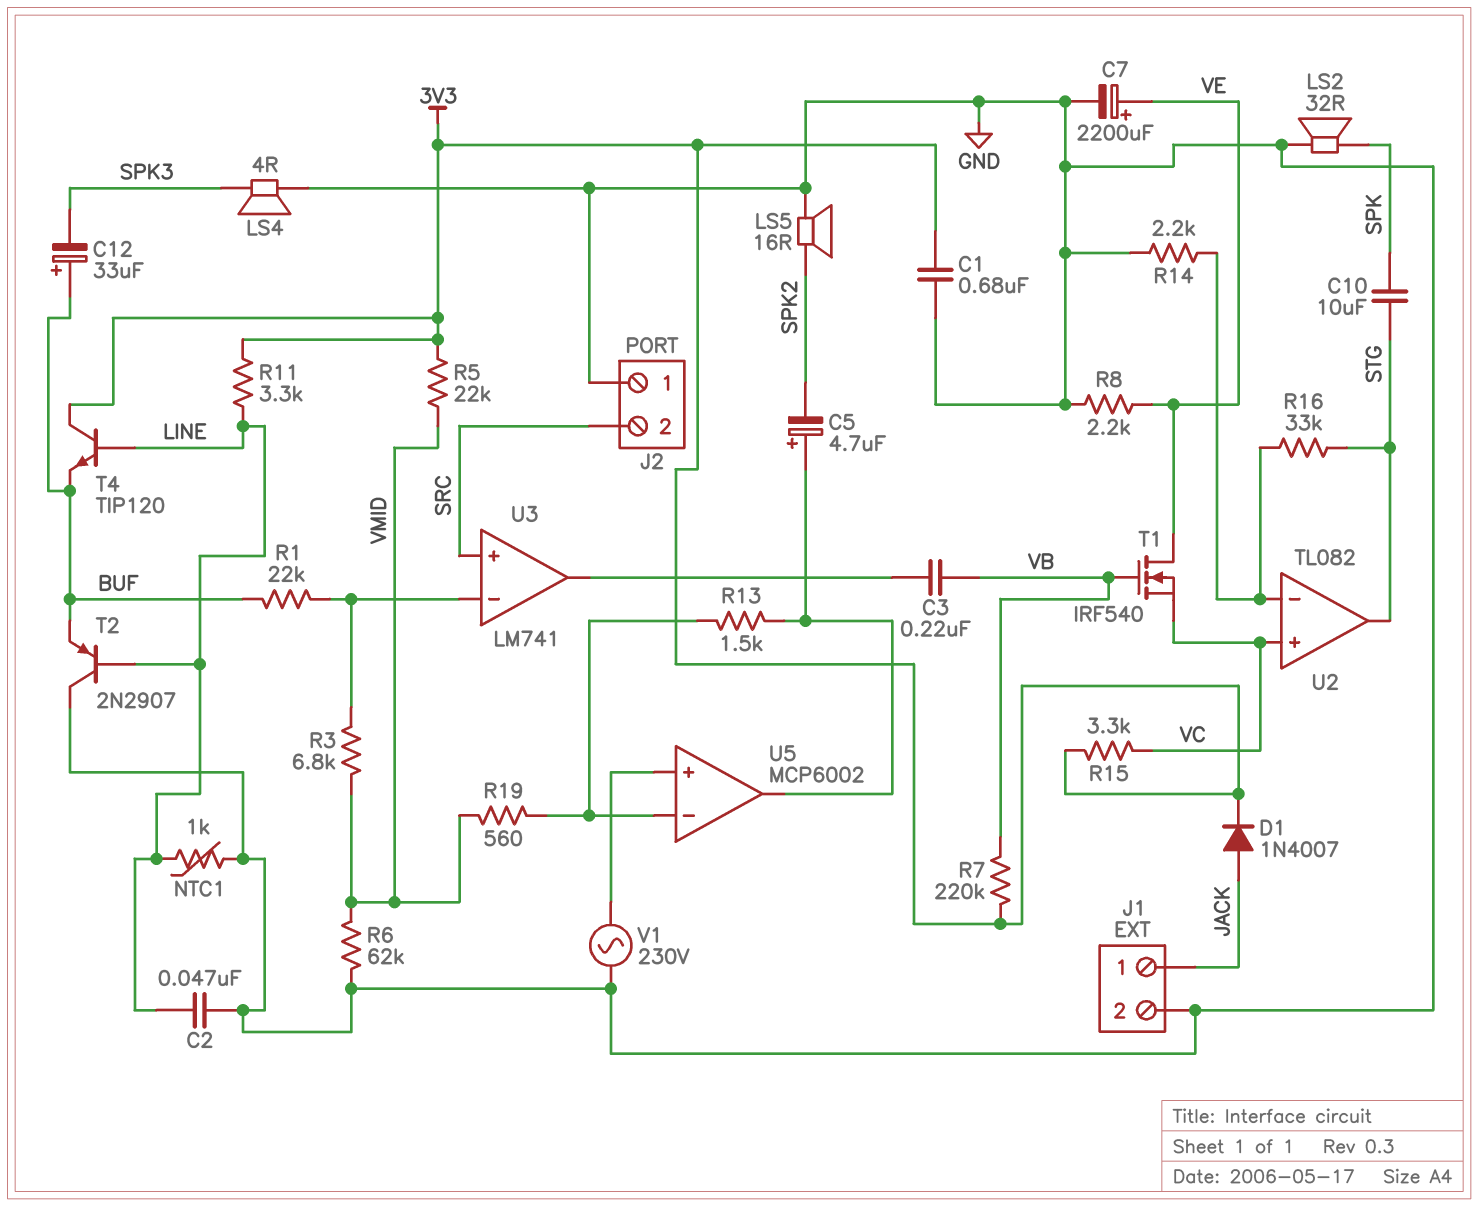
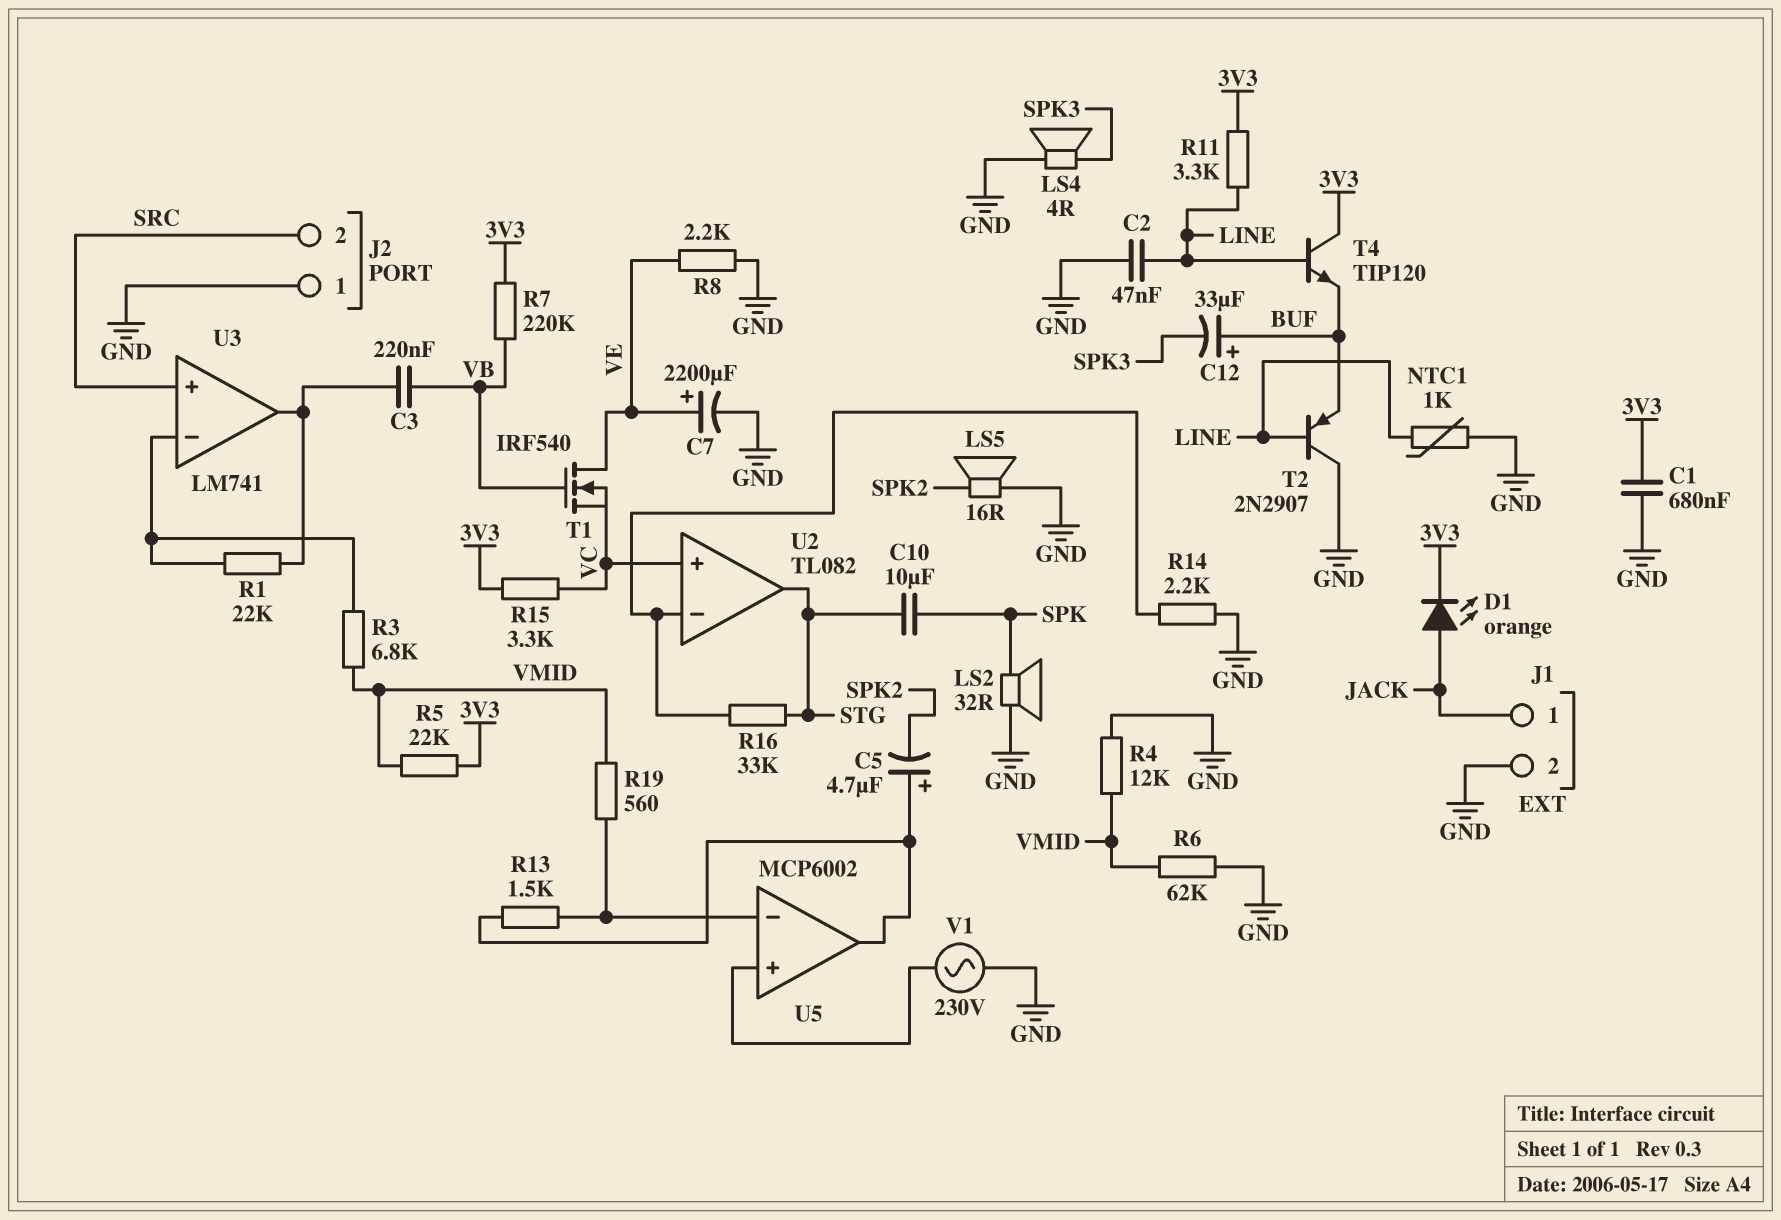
D1: diode 1N4007 (A JACK, K 3V3) -> LED orange (A JACK, K 3V3)
R1: 22k (BUF, U3/in-) -> 22k (U3/in-, U3/out)
R4: none -> 12k (GND, VMID)

